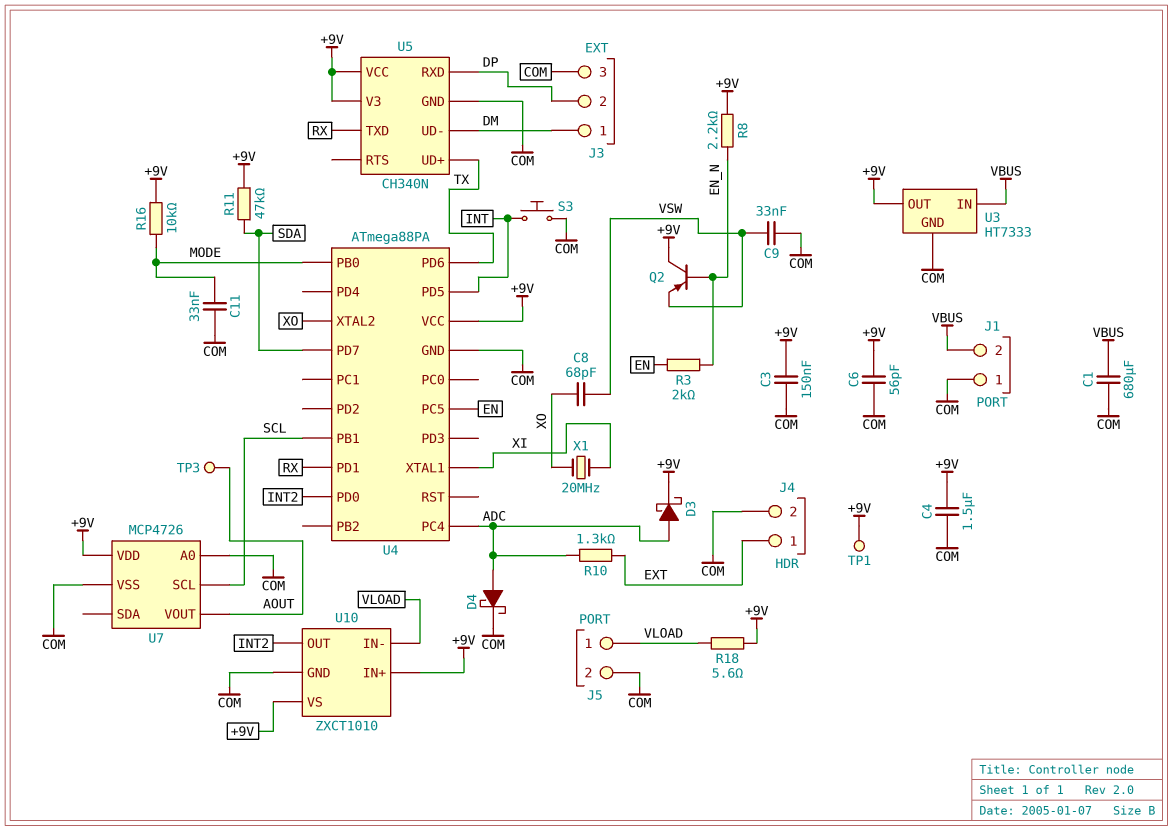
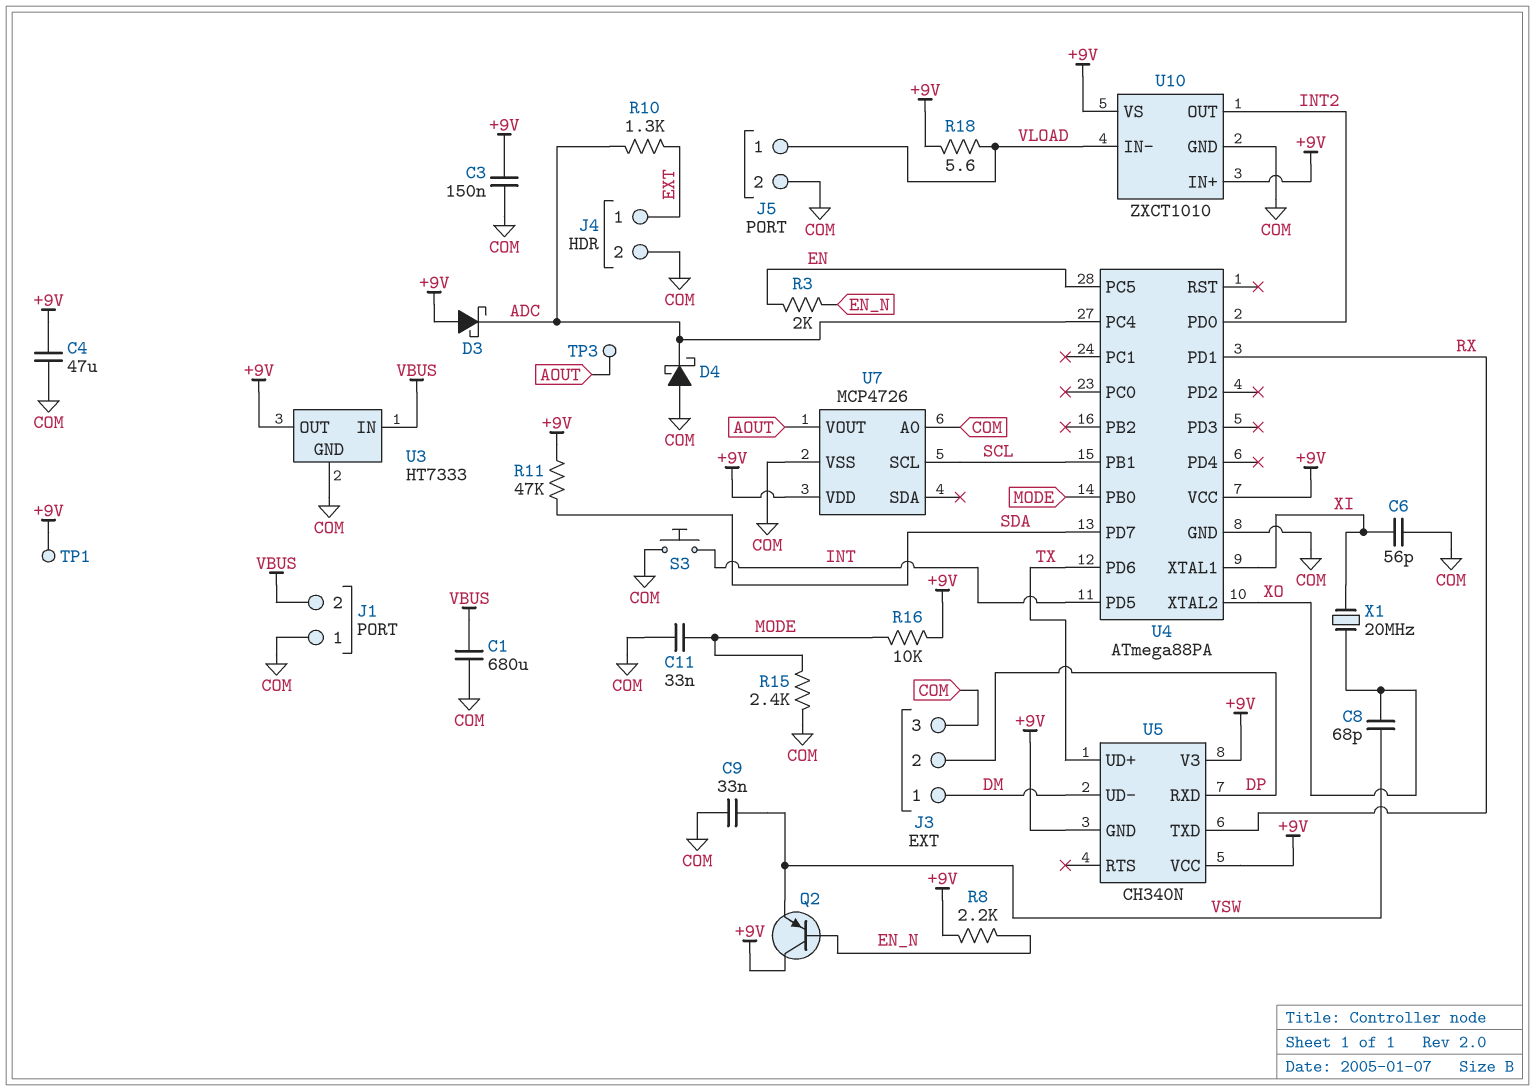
C4: 1.5uF (+9V, COM) -> 47uF (+9V, COM)
C6: 56pF (+9V, COM) -> 56pF (COM, XI)
D3: schottky (A ADC, K +9V) -> schottky (A +9V, K ADC)
D4: schottky (A ADC, K COM) -> schottky (A COM, K ADC)
R15: none -> 2.4k (COM, MODE)
U5 pin GND: COM -> +9V

